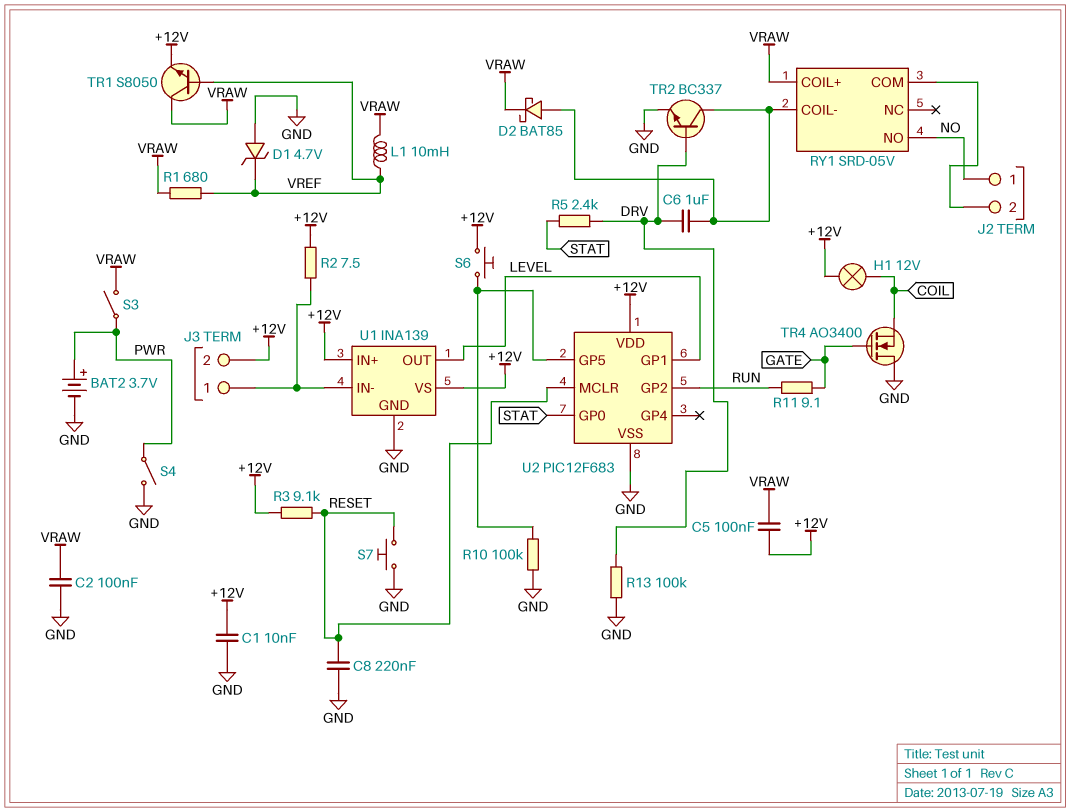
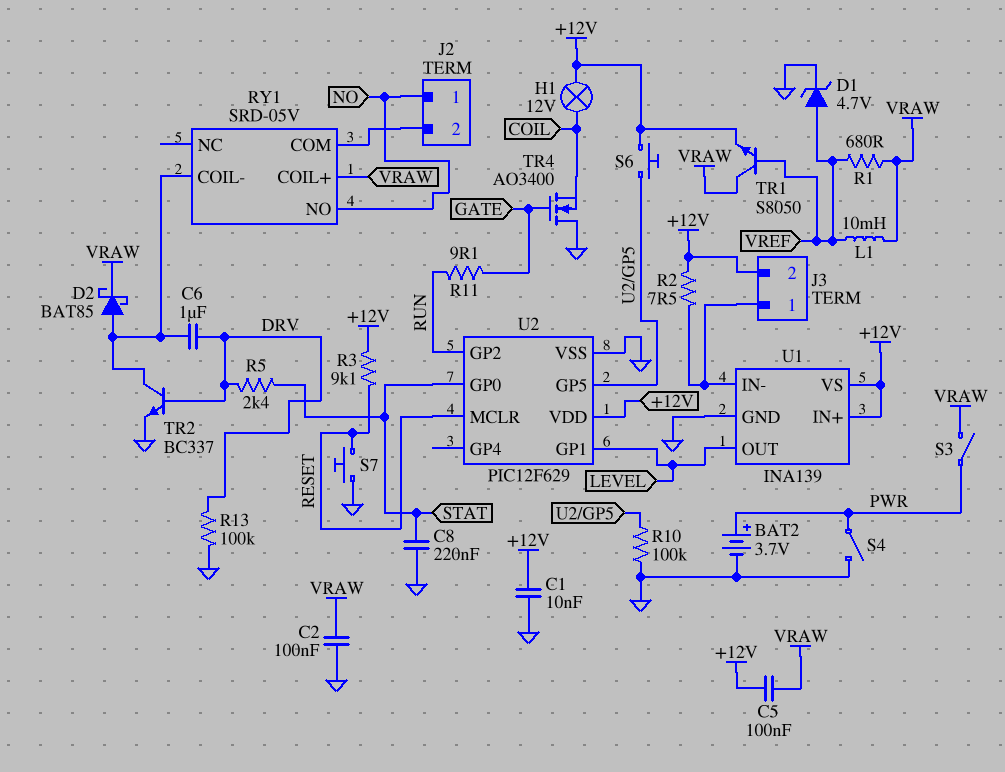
C8: 220nF (GND, RESET) -> 220nF (GND, STAT)
D1: zener 4.7V (A GND, K VREF) -> zener 4.7V (A VREF, K GND)
U2: PIC12F683 -> PIC12F629

